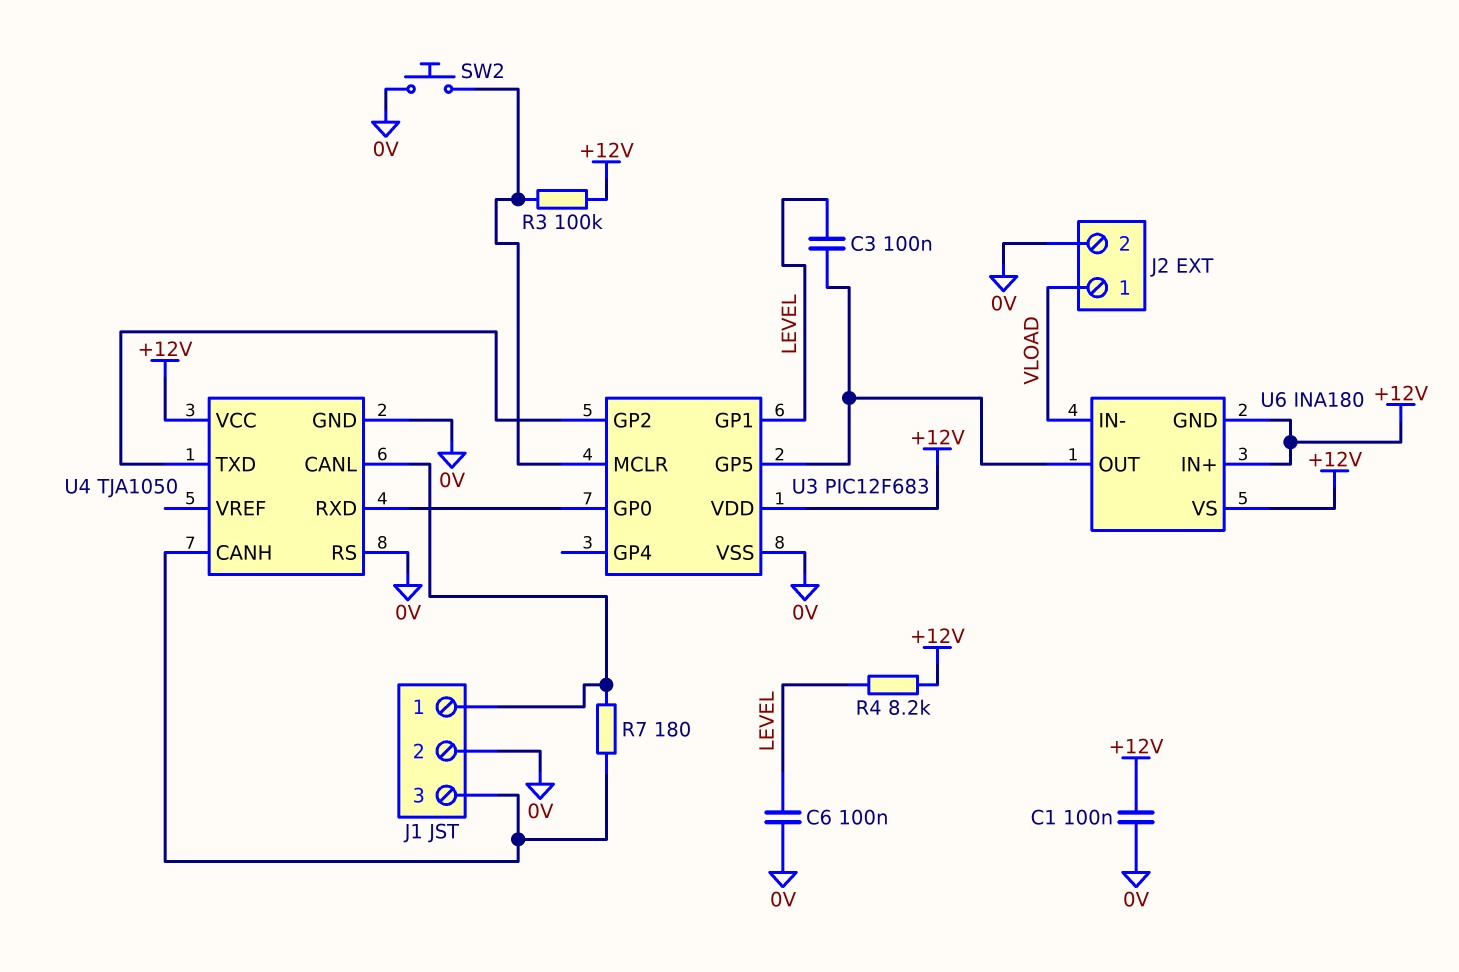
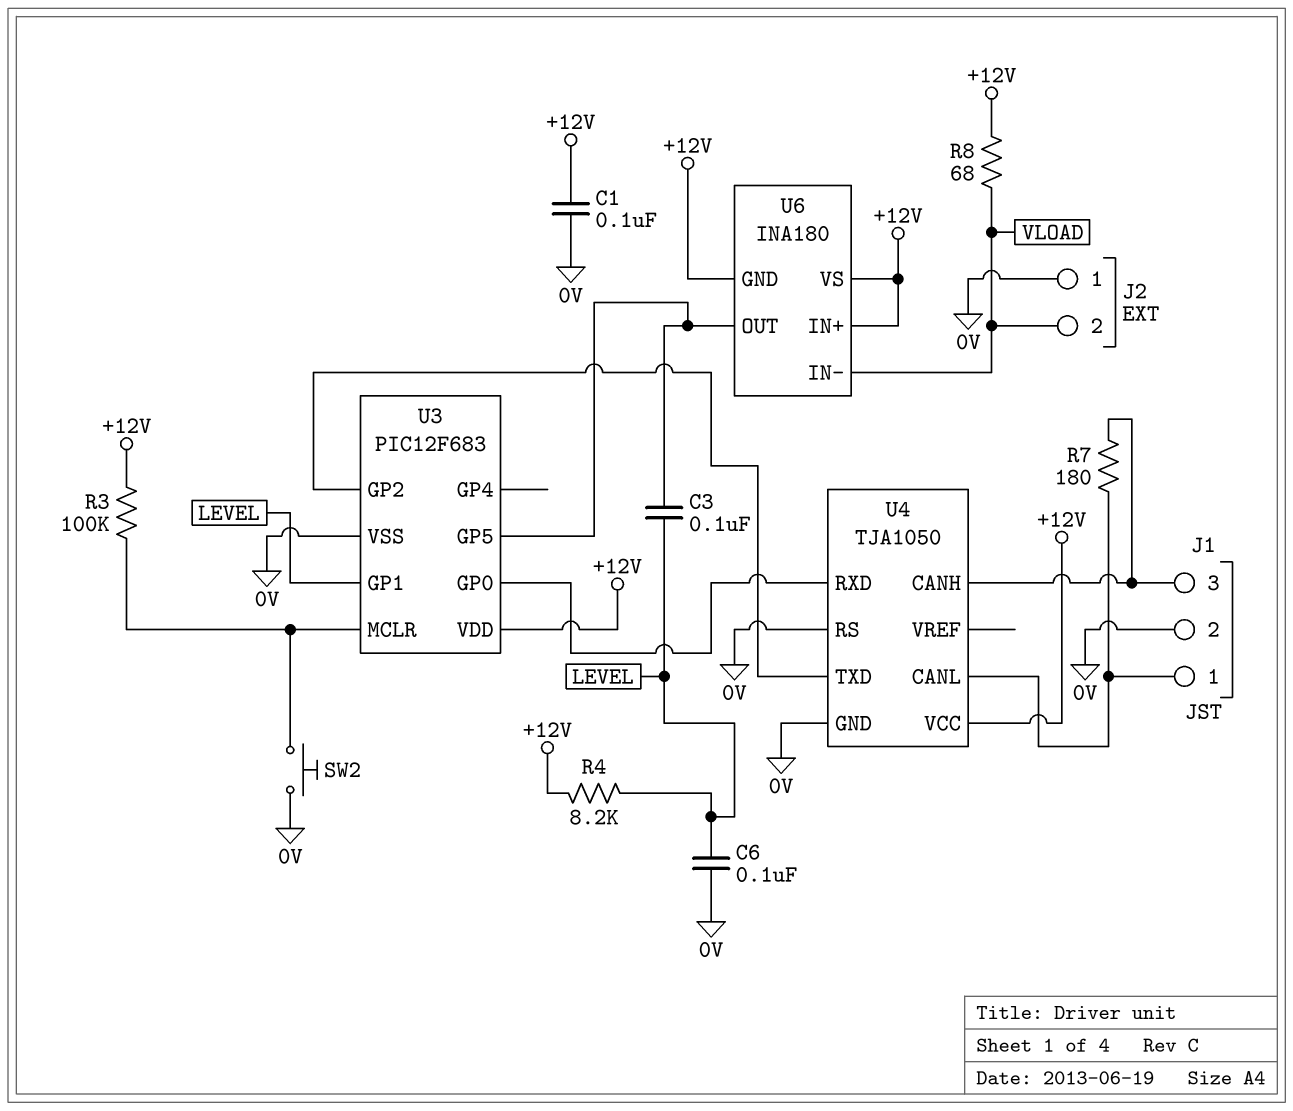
J2 pin 1: VLOAD -> 0V
J2 pin 2: 0V -> VLOAD
R8: none -> 68 (+12V, VLOAD)

